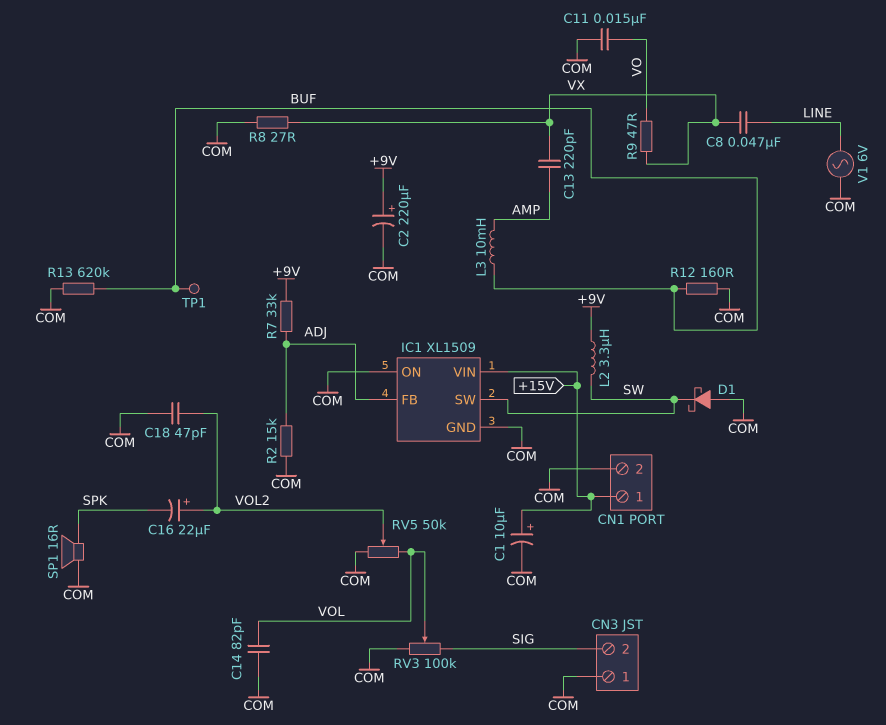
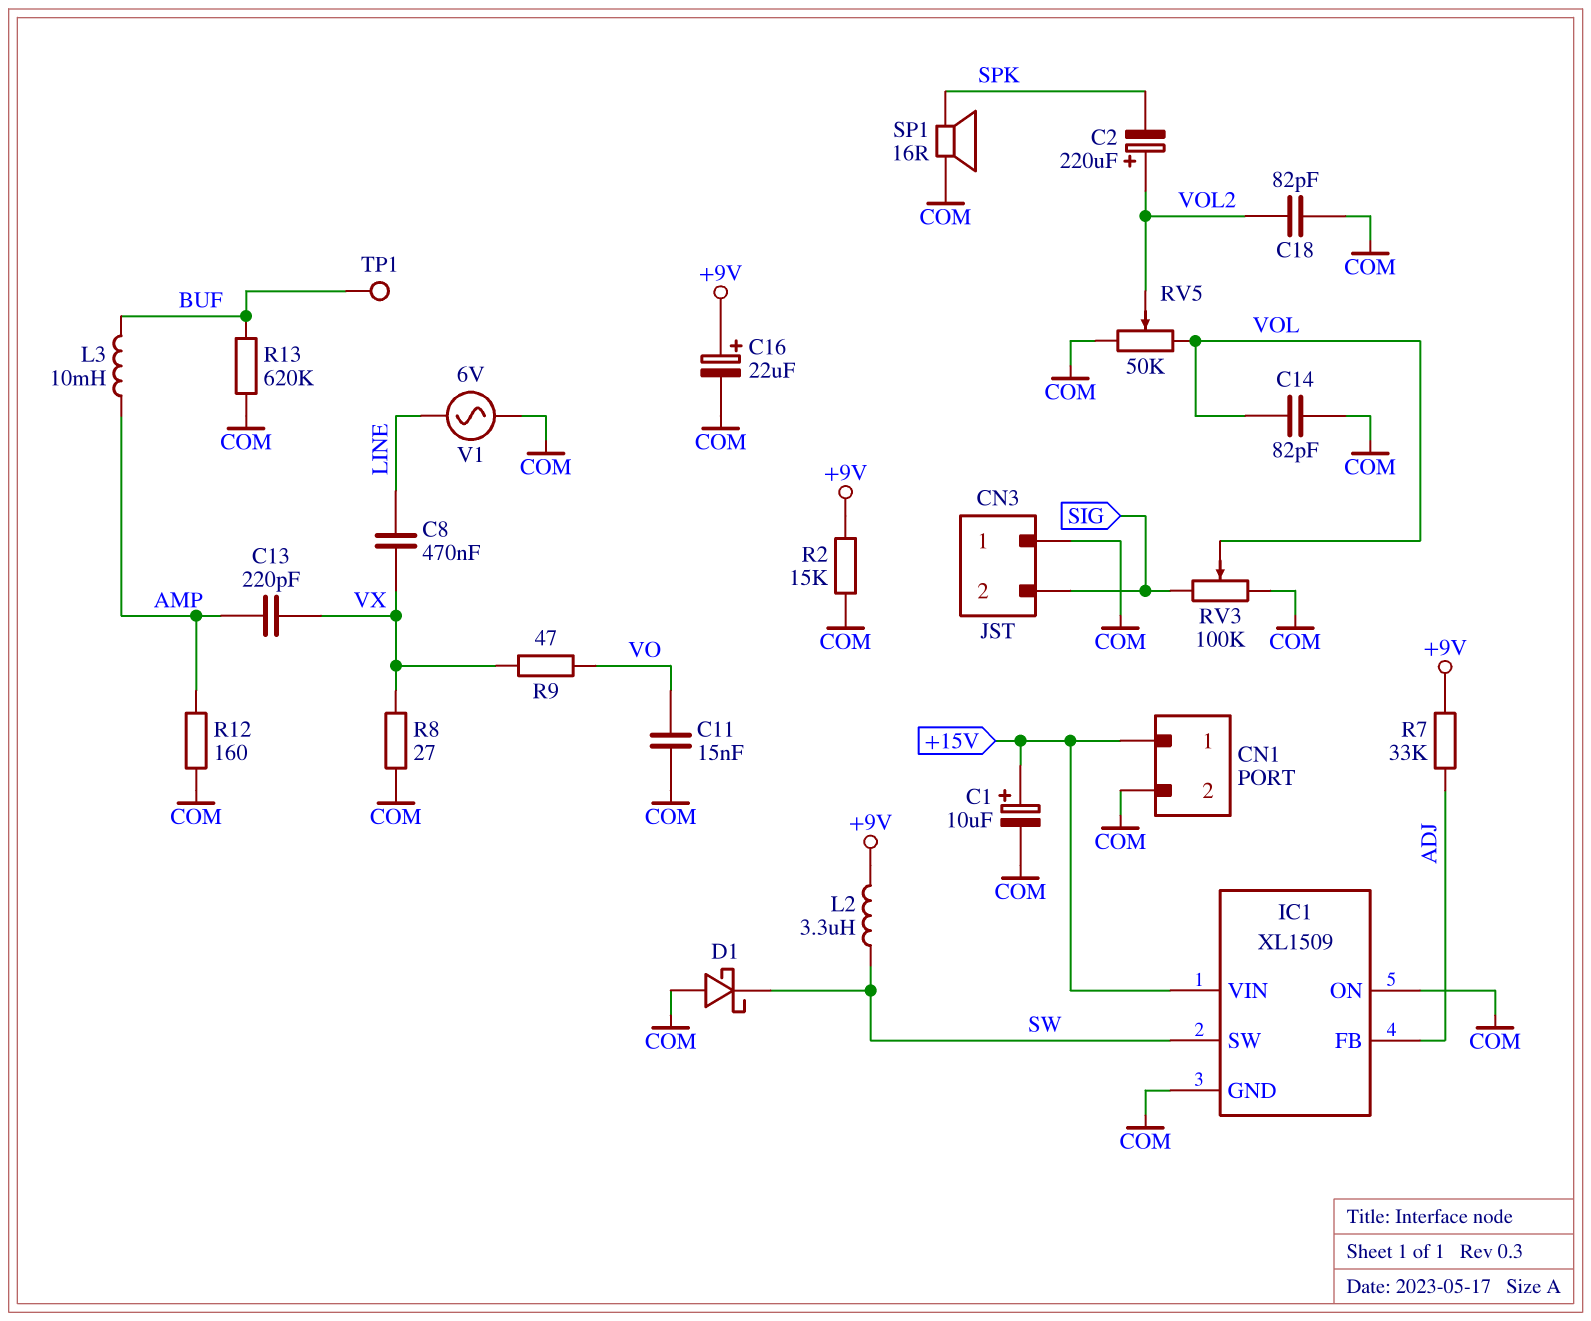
C2: 220uF (plus +9V, minus COM) -> 220uF (plus VOL2, minus SPK)
C8: 47nF (LINE, VX) -> 470nF (LINE, VX)
C16: 22uF (plus VOL2, minus SPK) -> 22uF (plus +9V, minus COM)
C18: 47pF (COM, VOL2) -> 82pF (COM, VOL2)
R2: 15k (ADJ, COM) -> 15k (+9V, COM)
R12: 160 (BUF, COM) -> 160 (AMP, COM)

